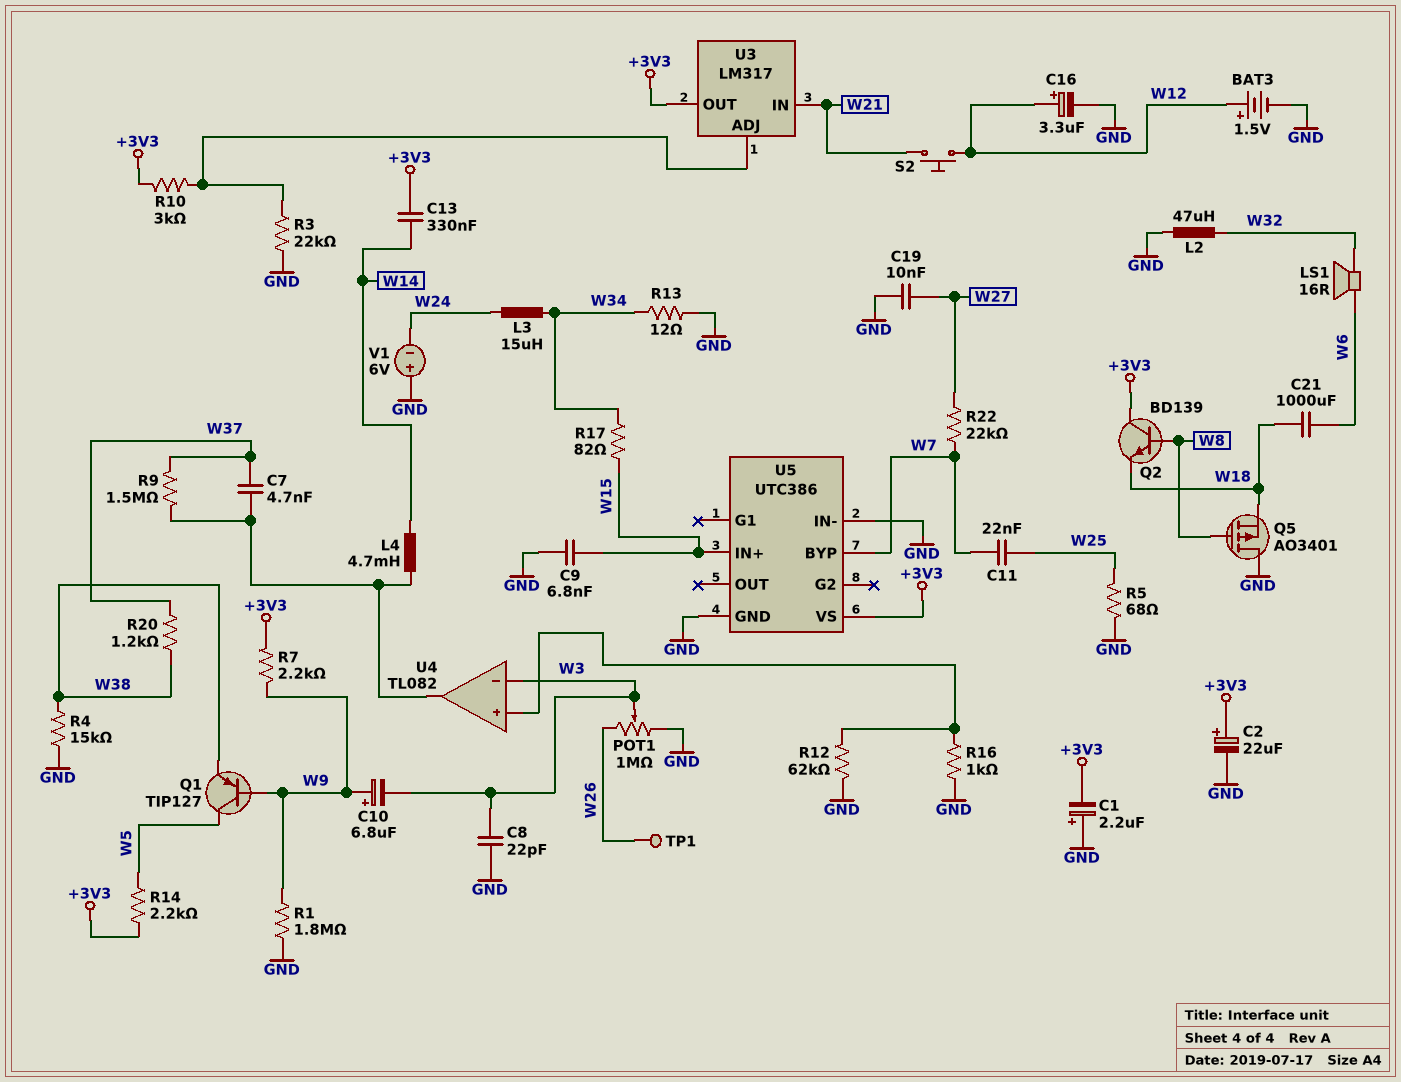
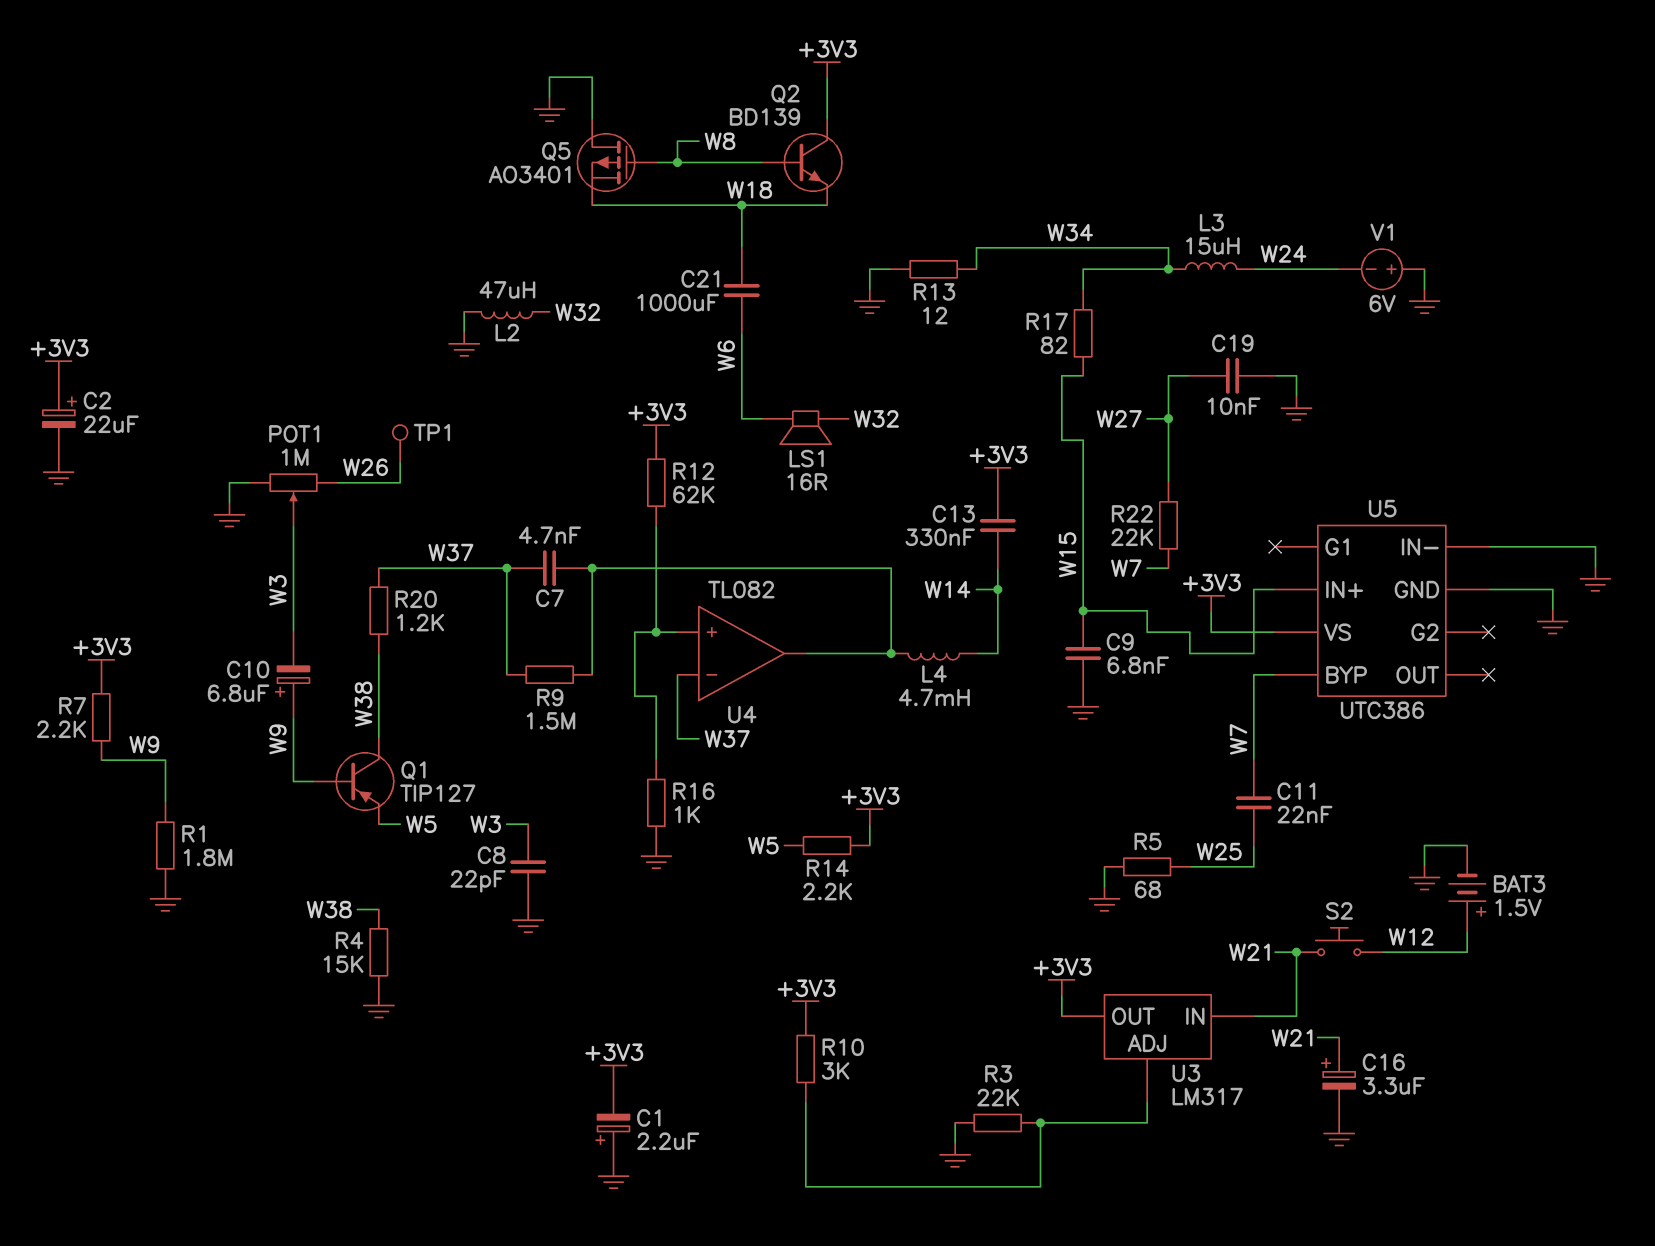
C16: 3.3uF (plus W12, minus GND) -> 3.3uF (plus W21, minus GND)
Q1: PNP TIP127 (B W9, C W5, E W38) -> PNP TIP127 (B W9, C W38, E W5)
R12: 62k (GND, U4/in+) -> 62k (+3V3, U4/in+)
U4 pin in-: W3 -> W37

